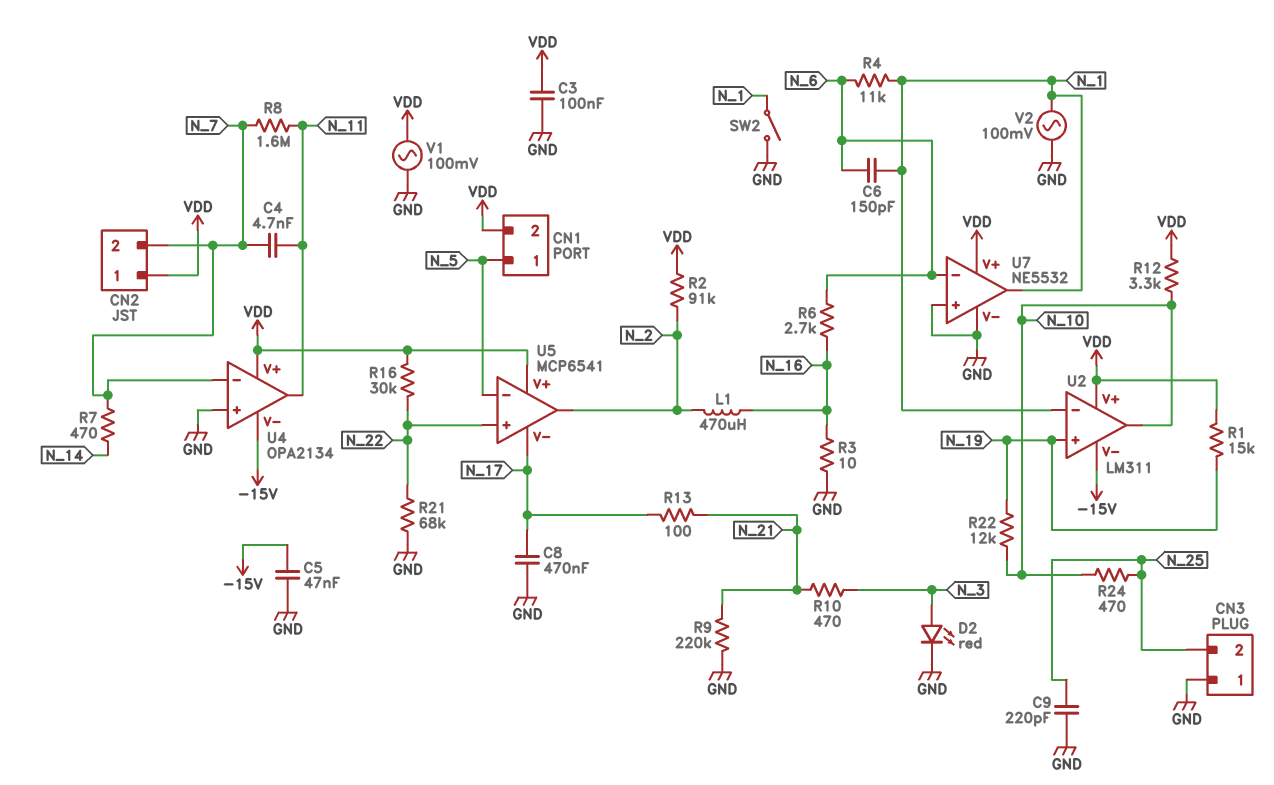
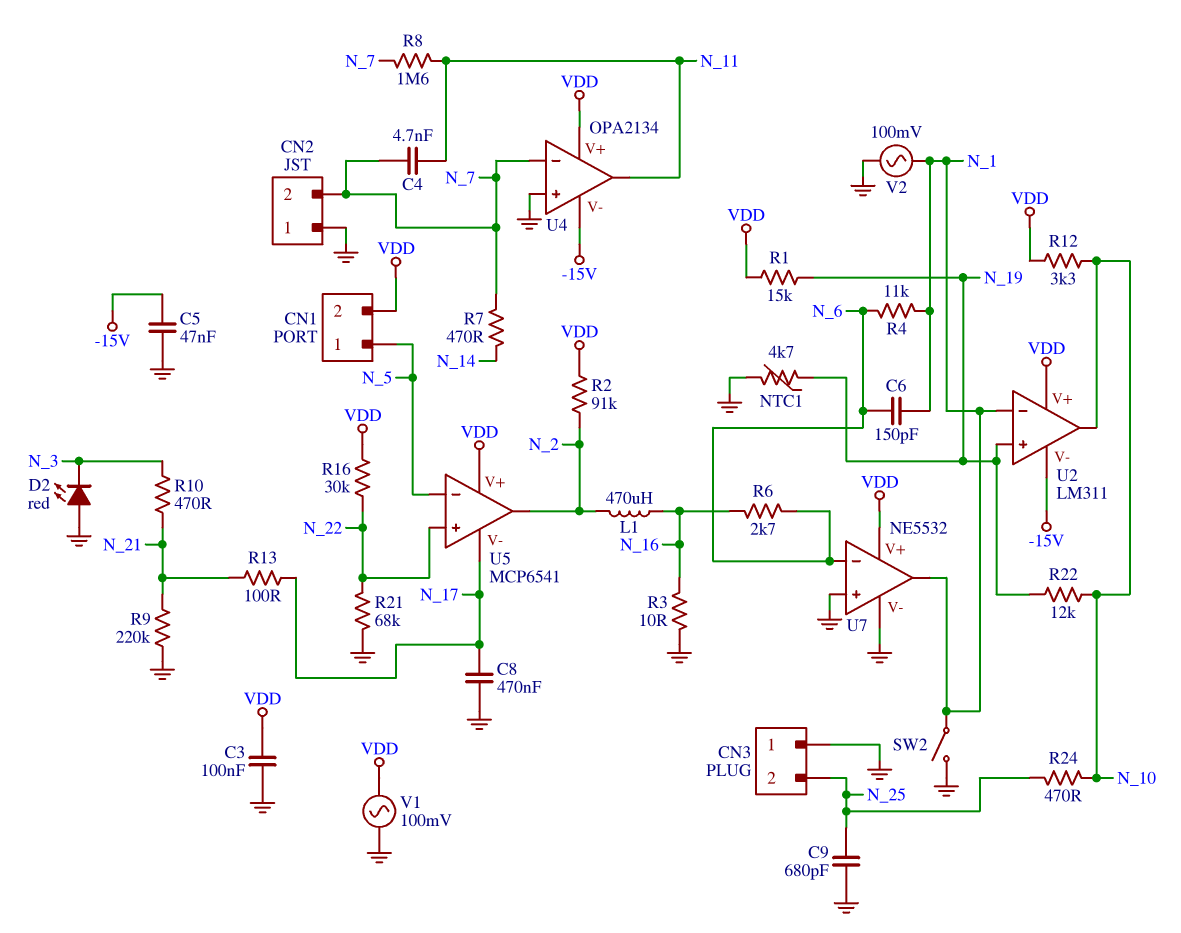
C9: 220pF (GND, N_25) -> 680pF (GND, N_25)
CN2 pin 1: VDD -> GND
D2: LED red (A N_3, K GND) -> LED red (A GND, K N_3)
NTC1: none -> 4.7k (GND, N_19)

